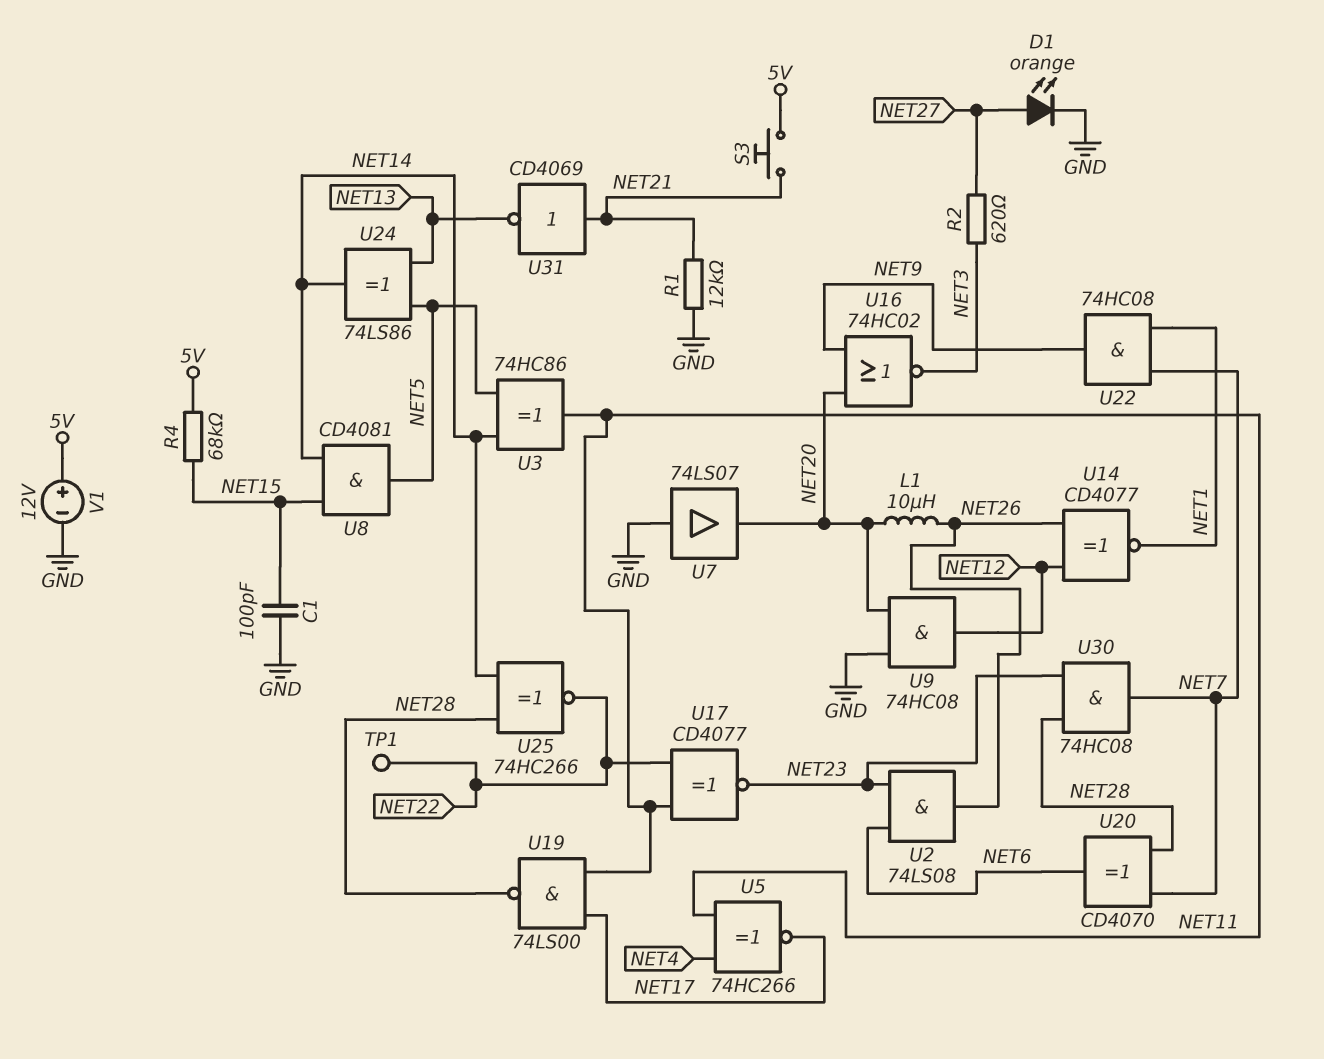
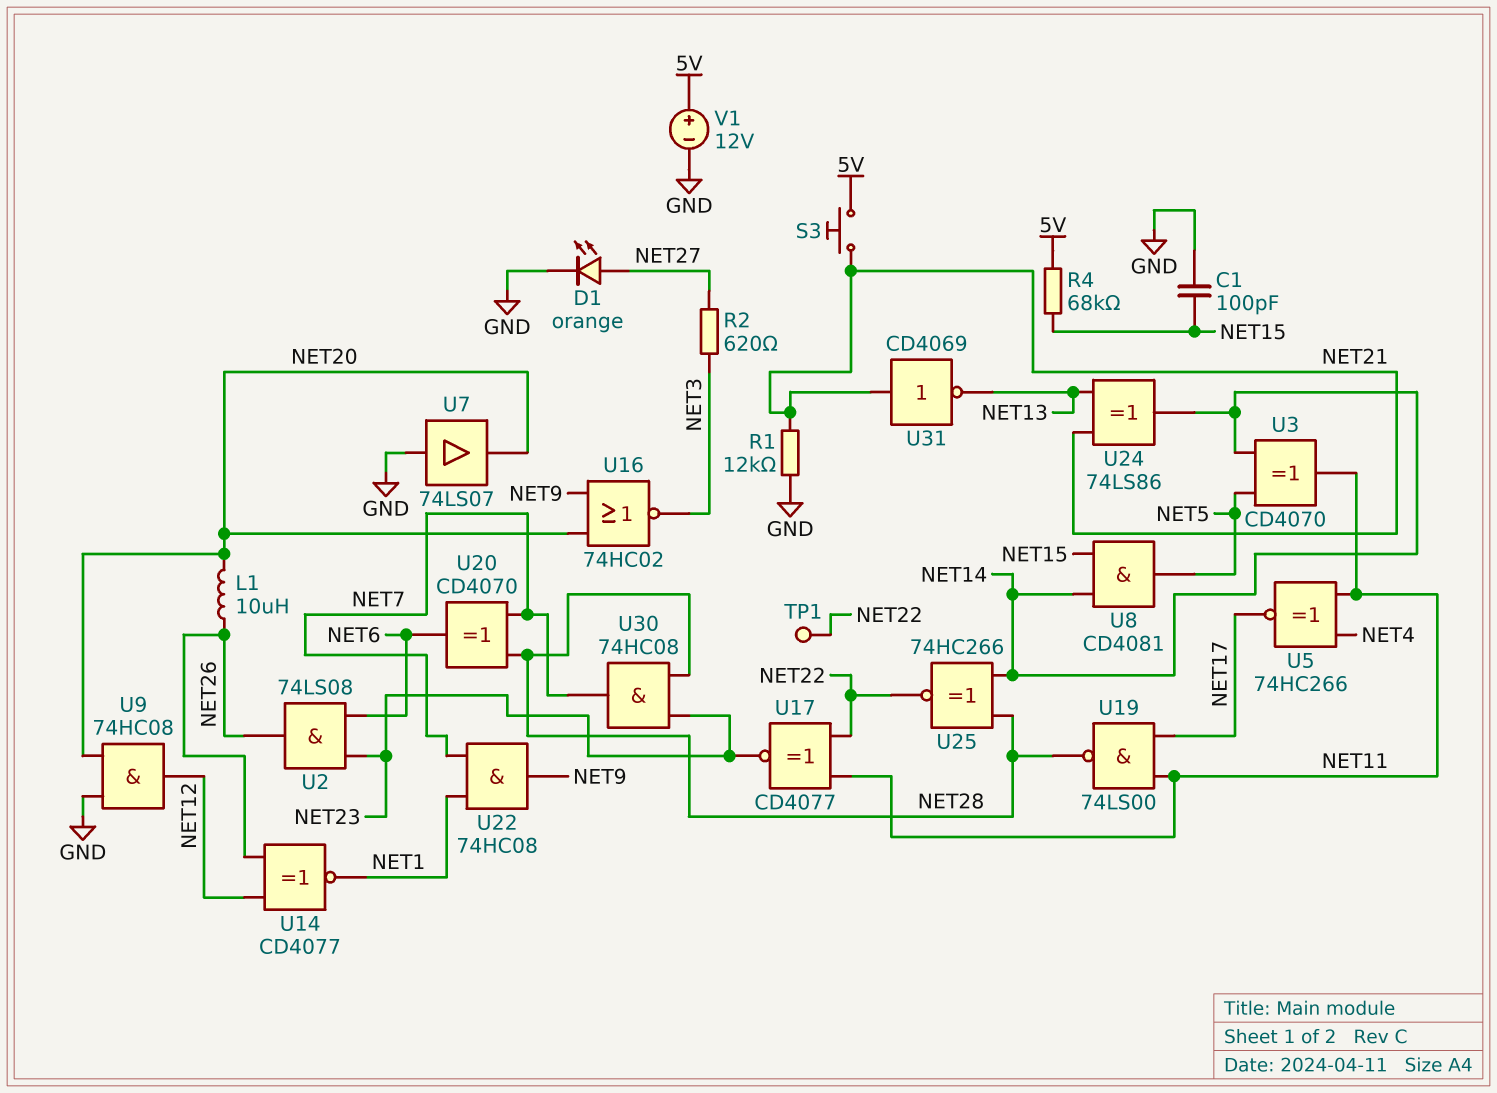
U3: XOR 74HC86 (in NET5, in NET14, out NET11) -> XOR CD4070 (in NET5, in NET14, out NET11)
U24: XOR 74LS86 (in NET5, in NET13, out NET14) -> XOR 74LS86 (in NET13, in NET21, out NET14)

